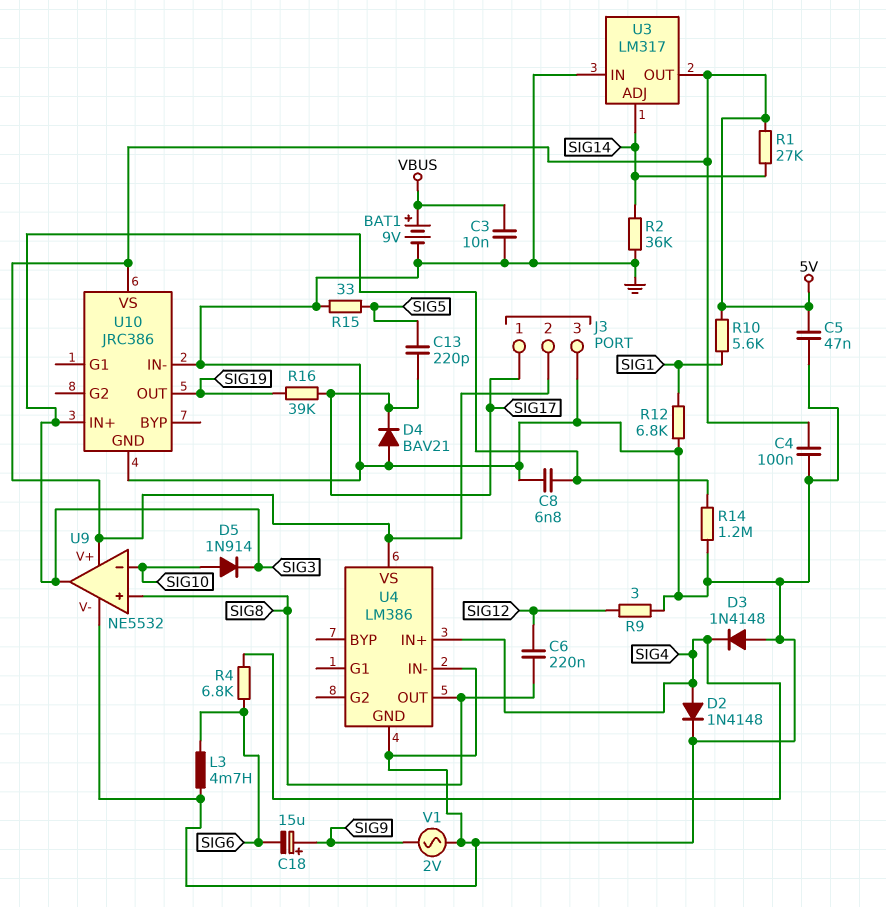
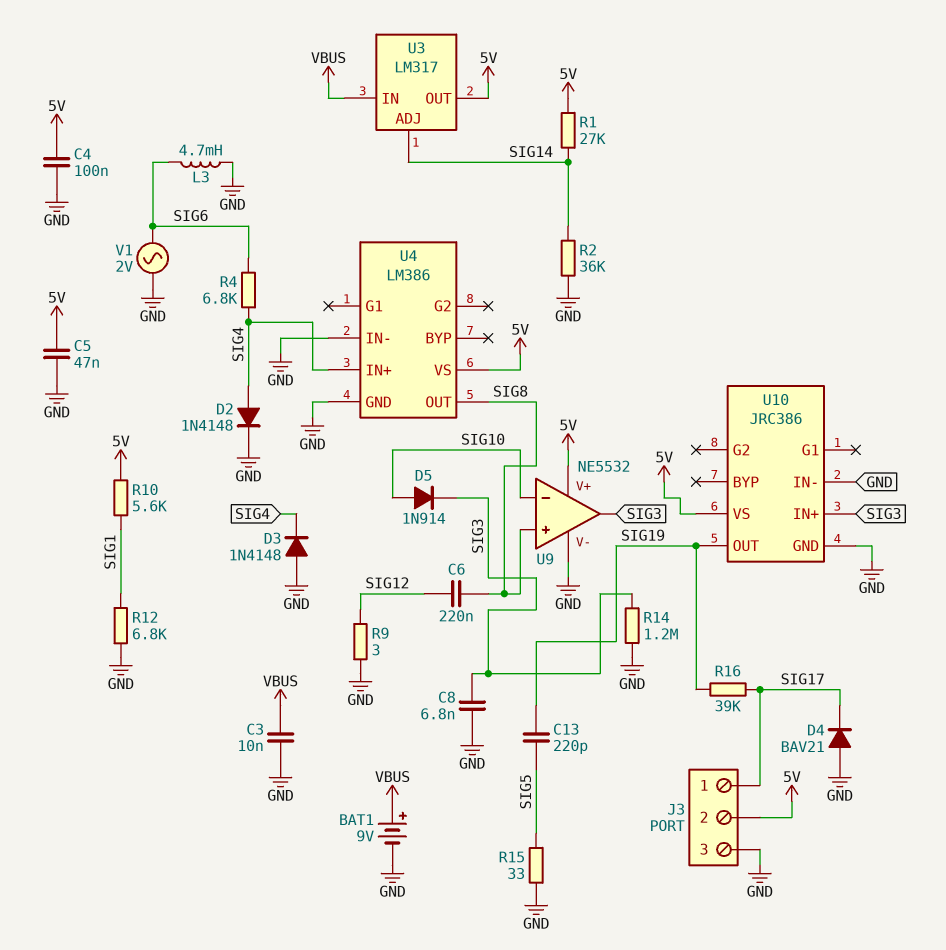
C13: 220pF (SIG5, SIG17) -> 220pF (SIG5, SIG19)
C18: 15uF (plus SIG9, minus SIG6) -> none
U3 pin IN: GND -> VBUS
V1: AC 2V (GND, SIG9) -> AC 2V (GND, SIG6)

